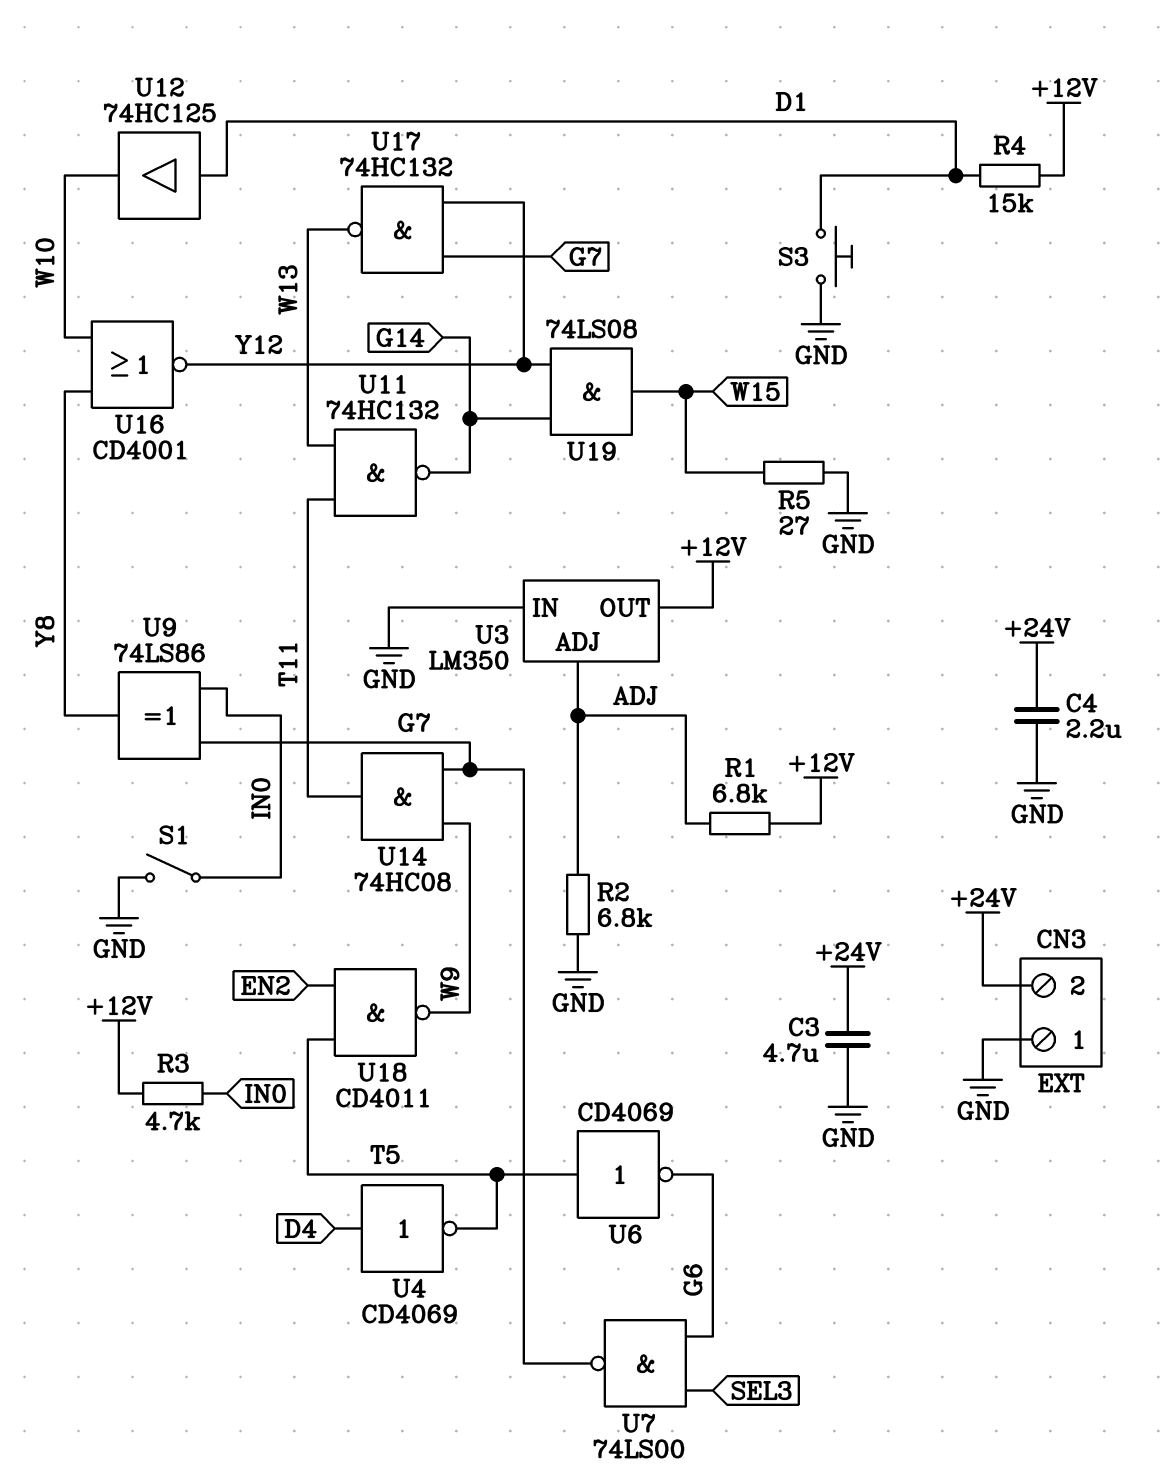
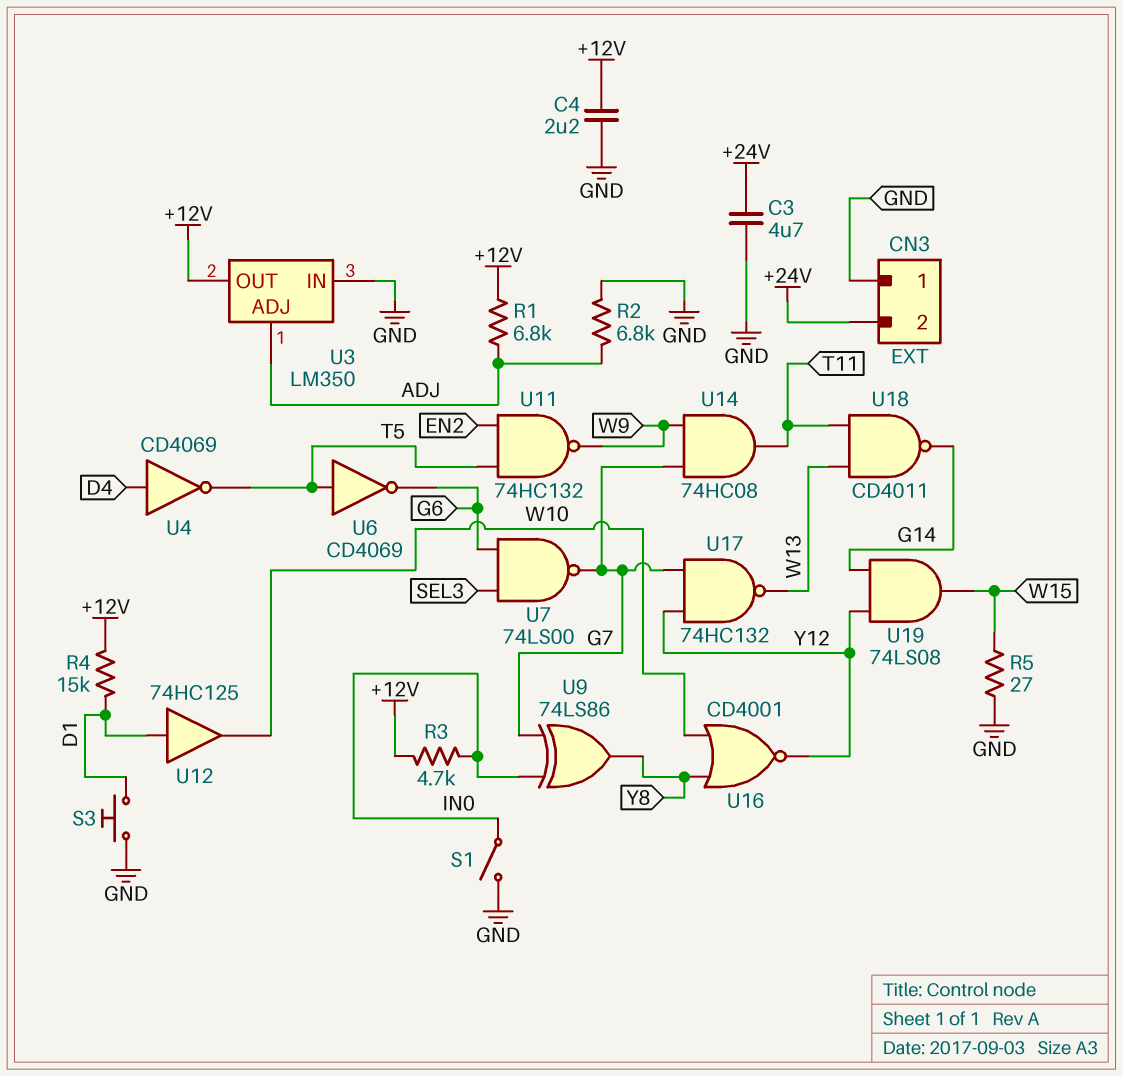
C4: 2.2uF (+24V, GND) -> 2.2uF (+12V, GND)
U11: NAND 74HC132 (in T11, in W13, out G14) -> NAND 74HC132 (in EN2, in T5, out W9)
U18: NAND CD4011 (in EN2, in T5, out W9) -> NAND CD4011 (in T11, in W13, out G14)

